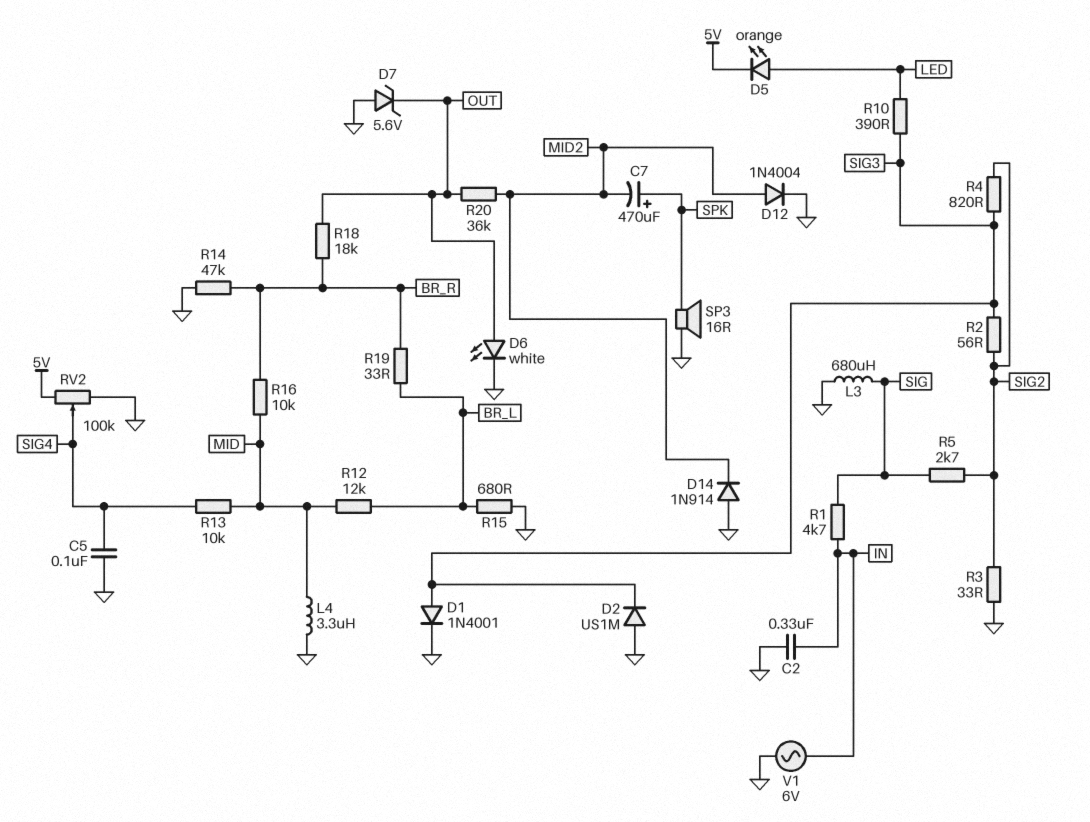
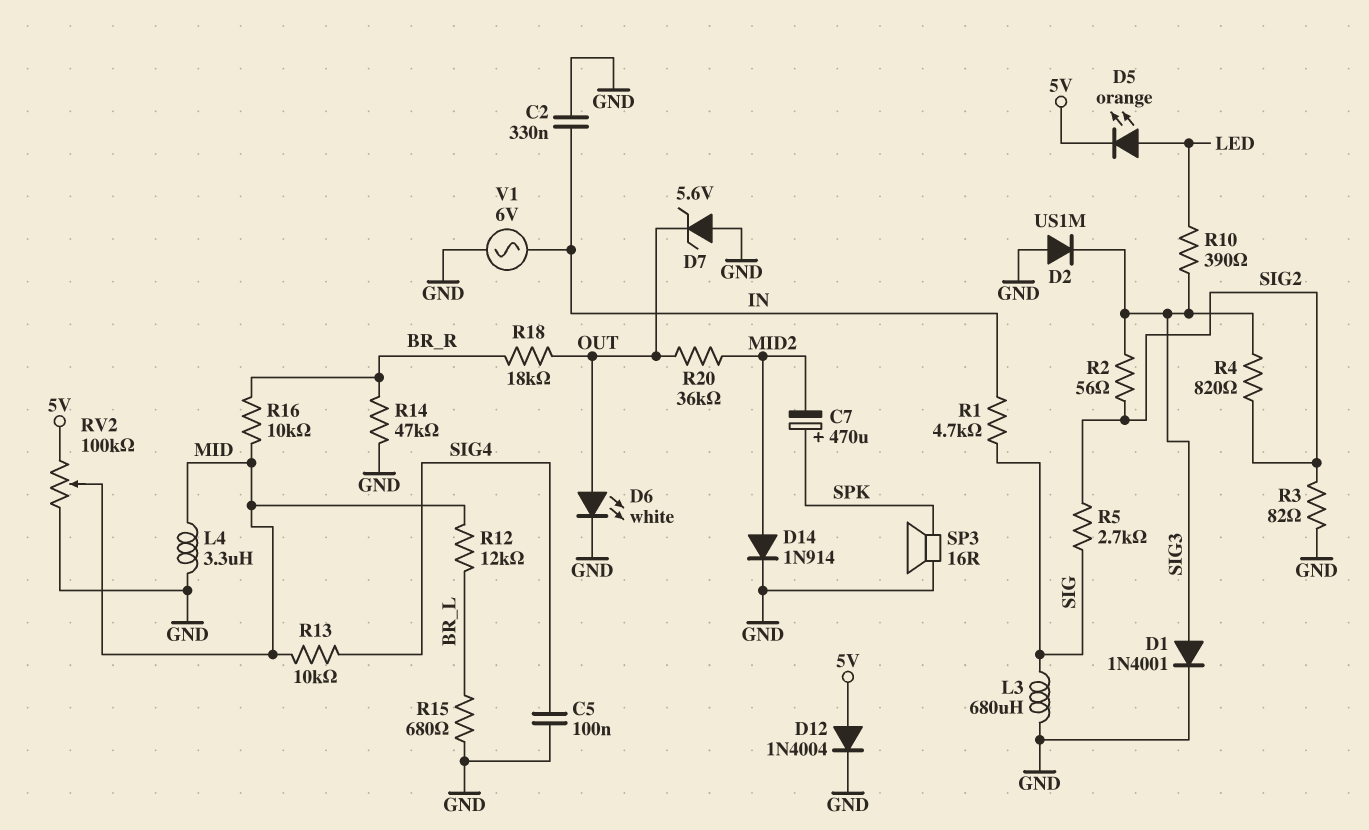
D12: diode 1N4004 (A MID2, K GND) -> diode 1N4004 (A 5V, K GND)
D14: diode 1N914 (A GND, K MID2) -> diode 1N914 (A MID2, K GND)
R3: 33 (GND, SIG2) -> 82 (GND, SIG2)
R19: 33 (BR_L, BR_R) -> none
RV2: 100k (5V, GND, wiper SIG4) -> 100k (5V, GND, wiper MID)

